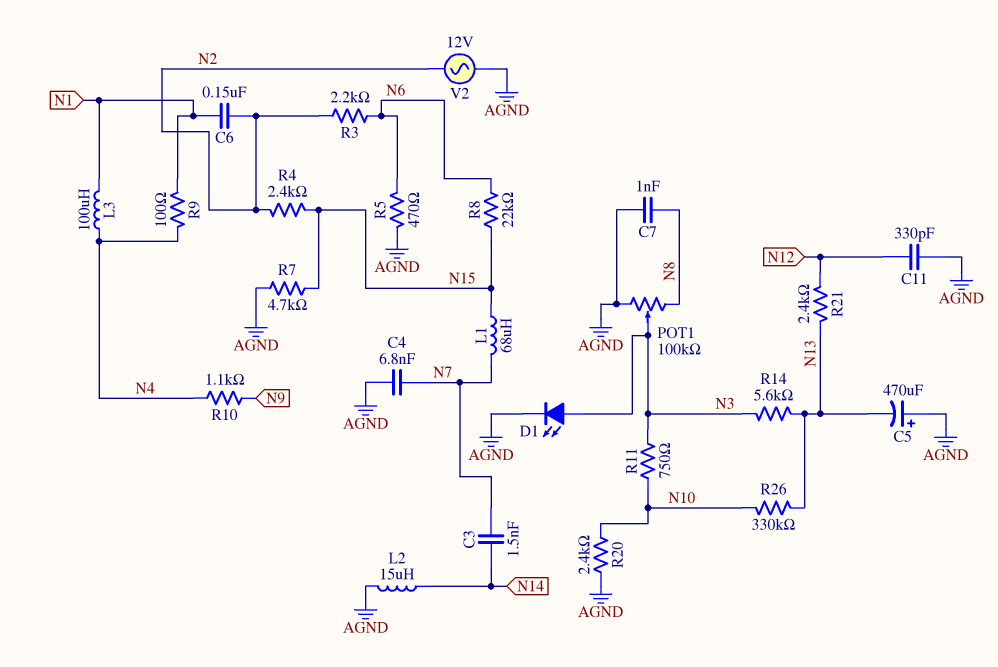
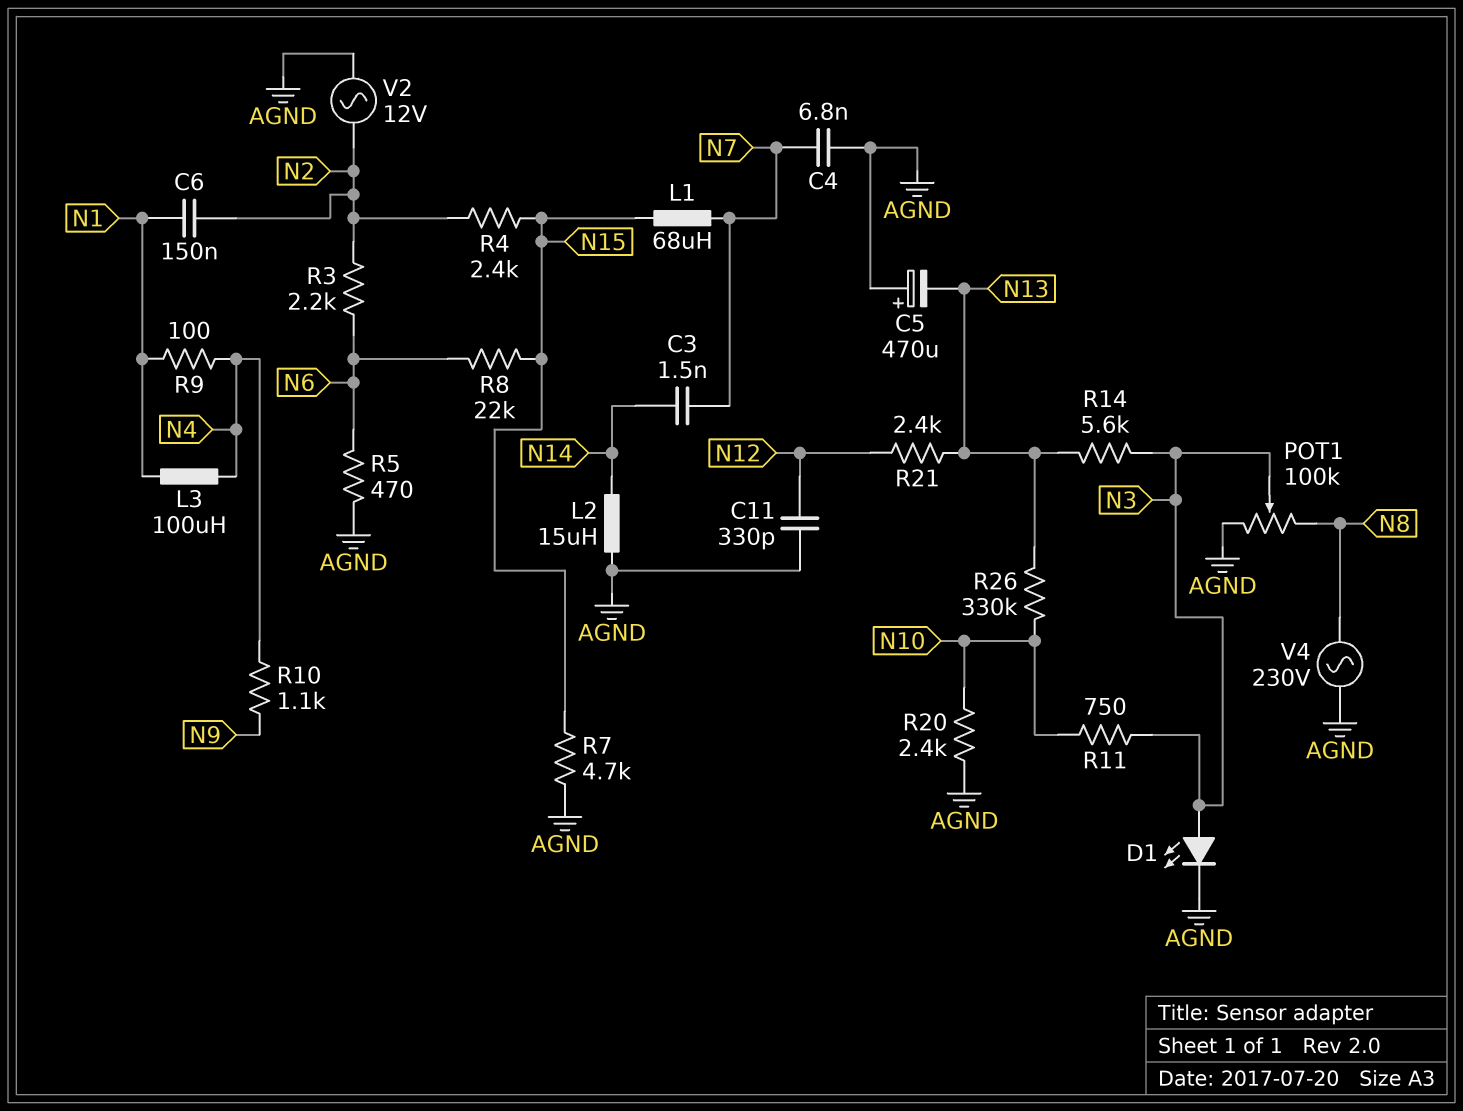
C7: 1nF (AGND, N8) -> none
V4: none -> AC 230V (AGND, N8)

